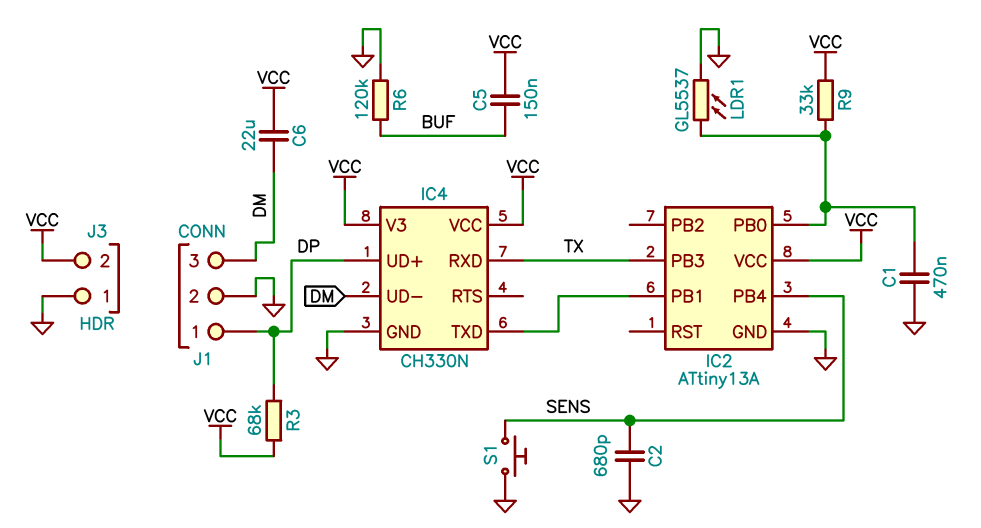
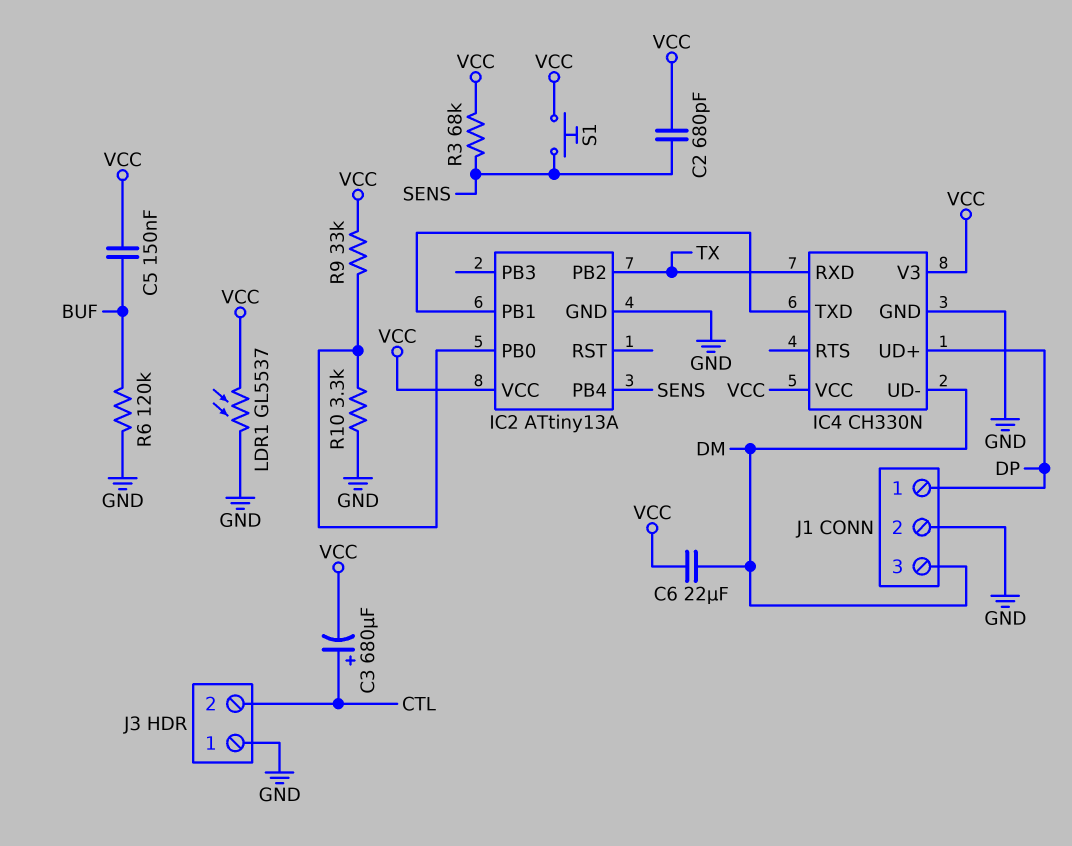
C1: 470nF (GND, IC2/PB0) -> none
C2: 680pF (GND, SENS) -> 680pF (SENS, VCC)
C3: none -> 680uF (plus CTL, minus VCC)
IC2 pin PB2: none -> TX
IC2 pin PB3: TX -> none
J3 pin 2: VCC -> CTL
LDR1: GL5537 (GND, IC2/PB0) -> GL5537 (GND, VCC)
R3: 68k (DP, VCC) -> 68k (SENS, VCC)
R10: none -> 3.3k (GND, IC2/PB0)
S1: button (GND, SENS) -> button (SENS, VCC)

